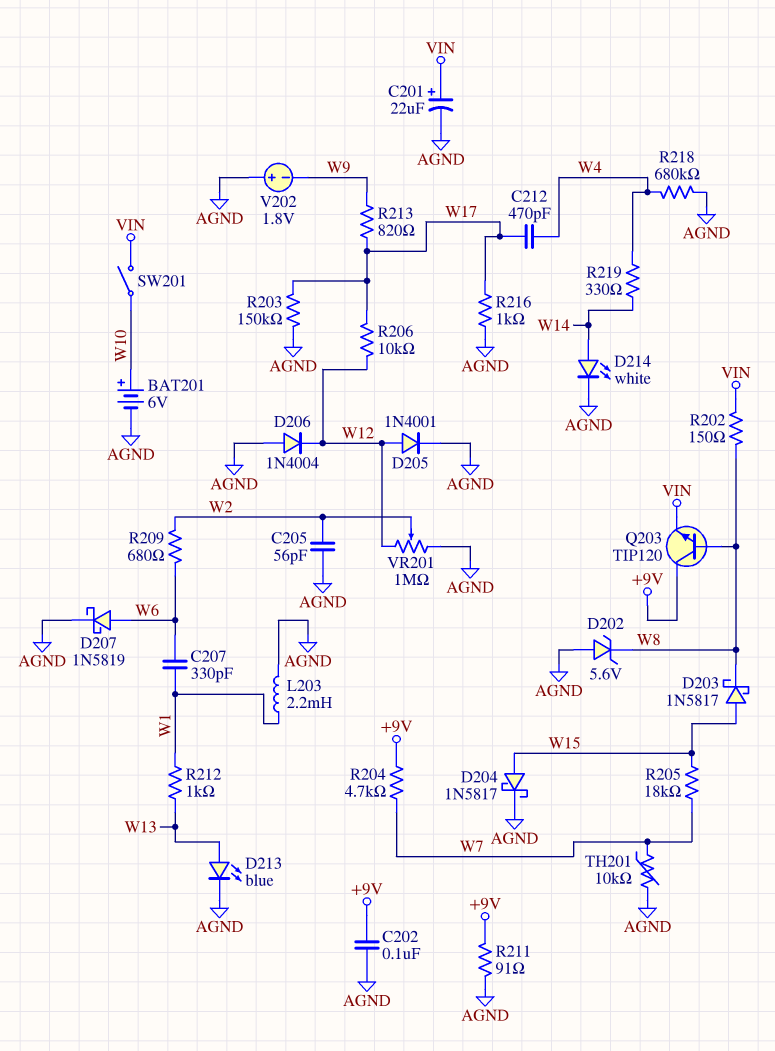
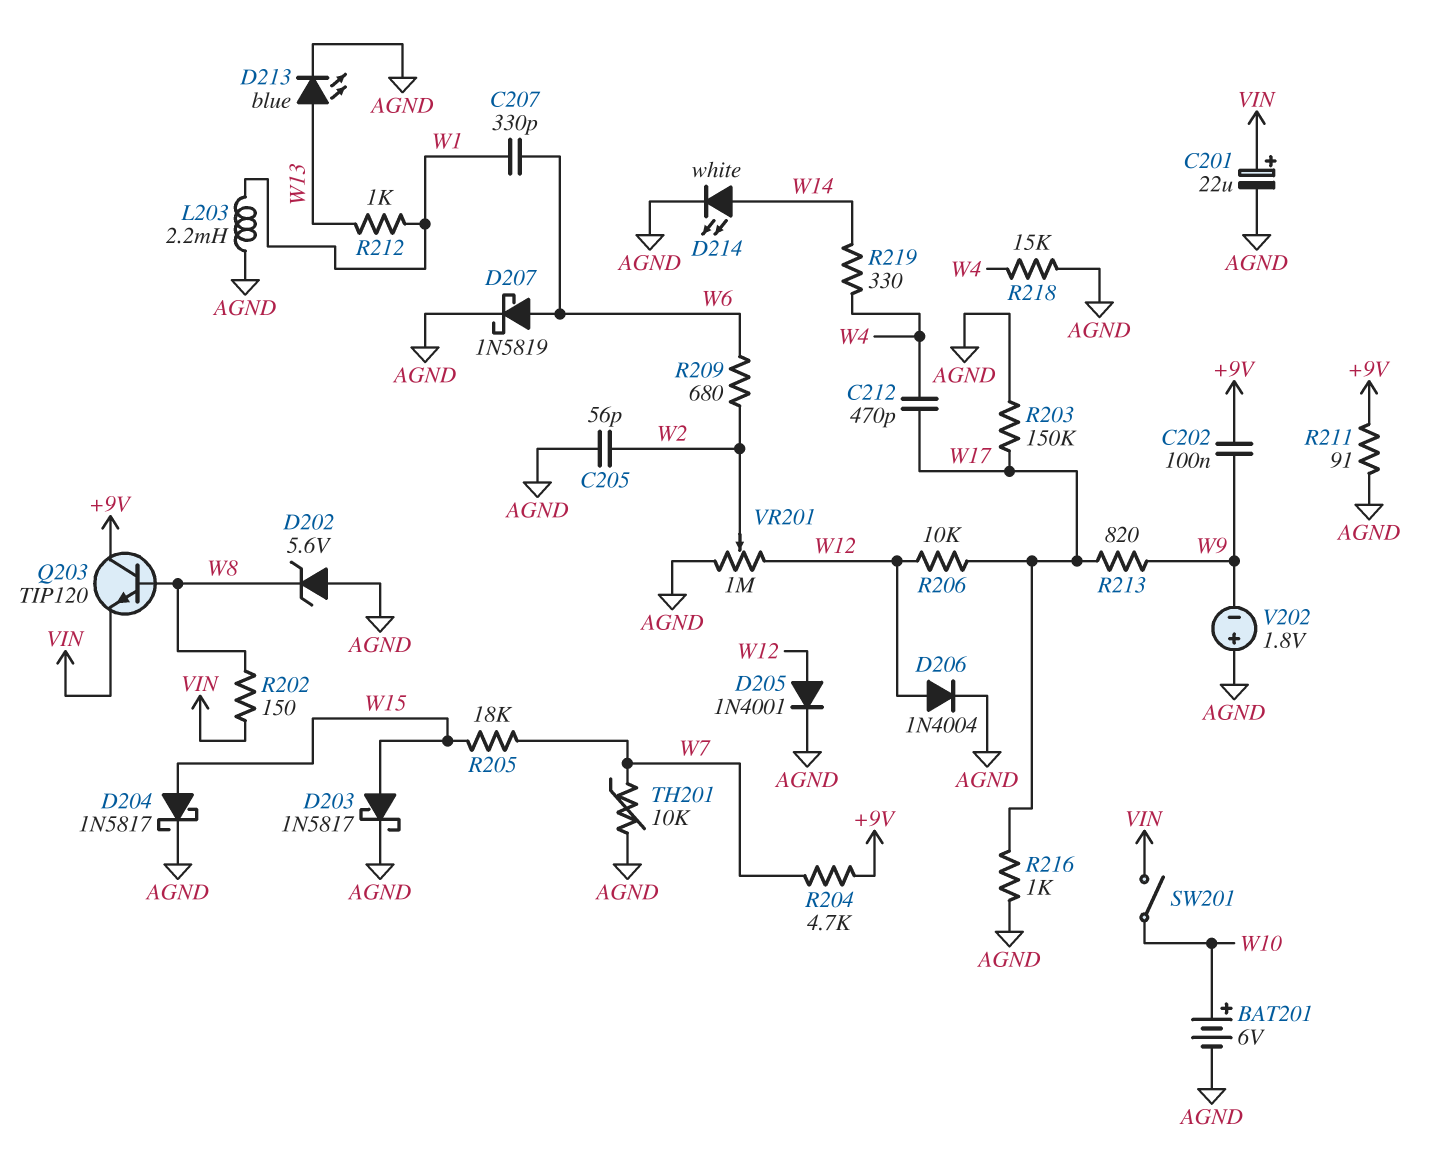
C202: 100nF (+9V, AGND) -> 100nF (+9V, W9)
D203: schottky 1N5817 (A W15, K W8) -> schottky 1N5817 (A W15, K AGND)
D206: diode 1N4004 (A AGND, K W12) -> diode 1N4004 (A W12, K AGND)
R218: 680k (AGND, W4) -> 15k (AGND, W4)

